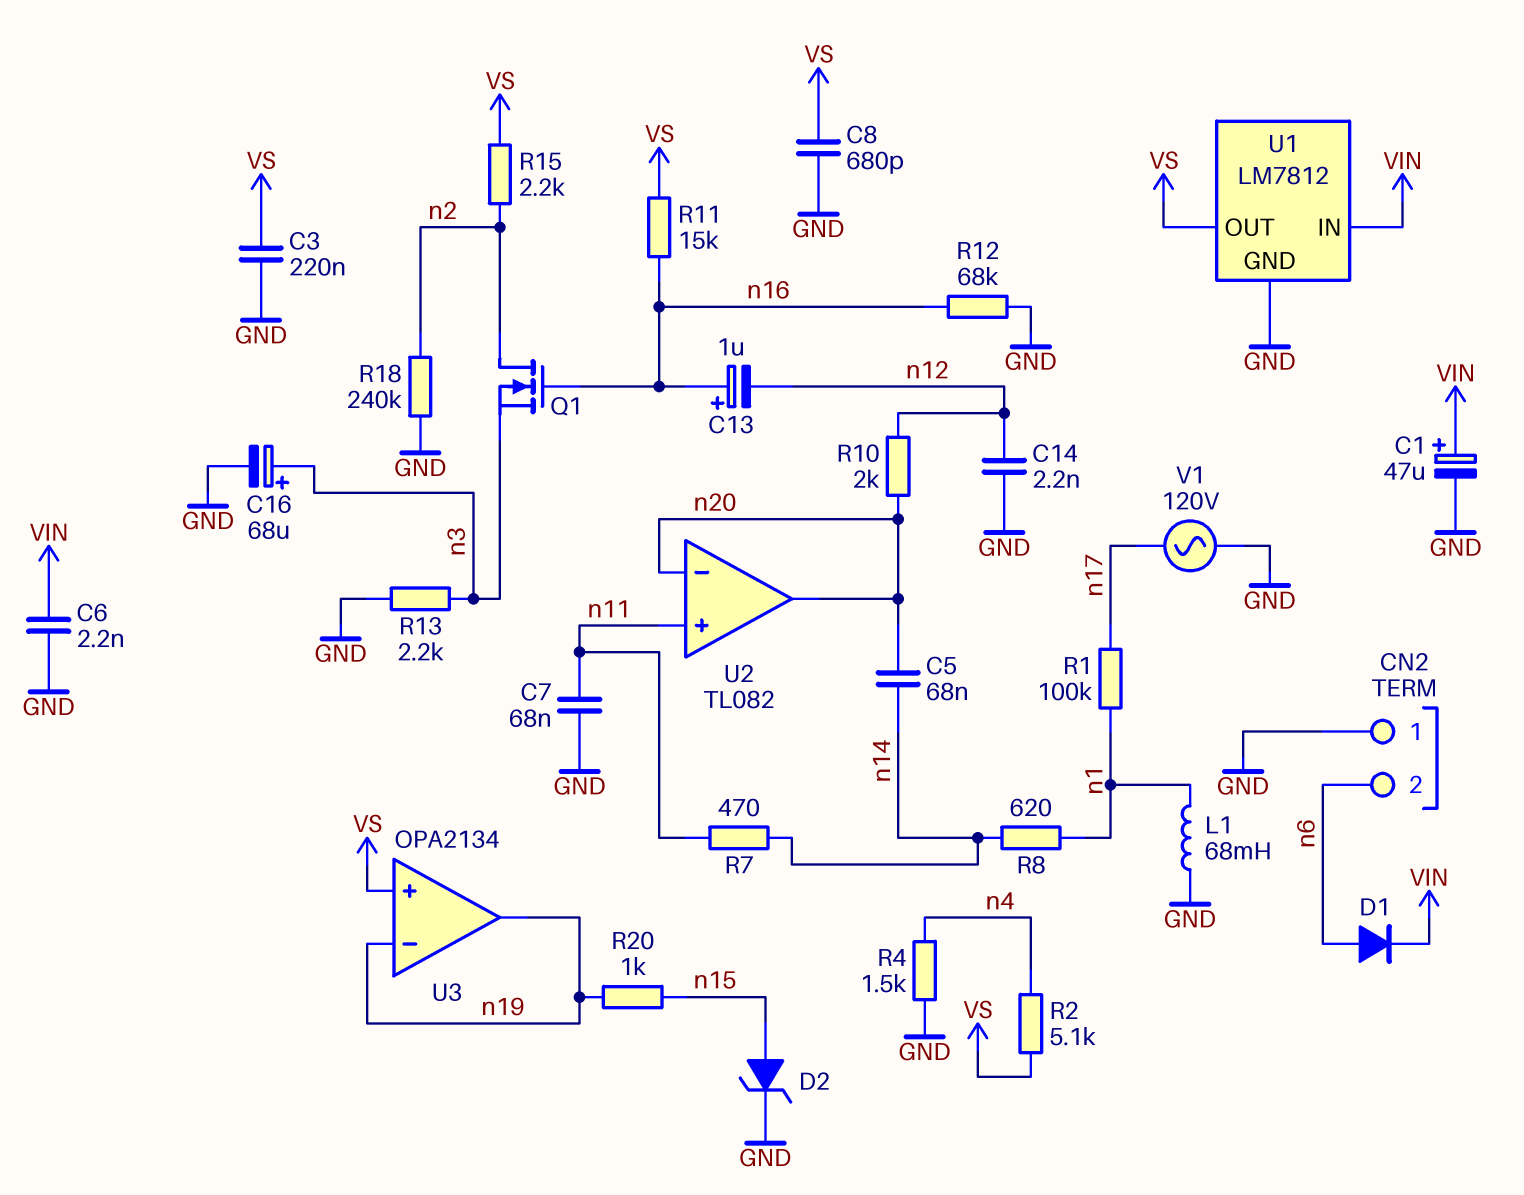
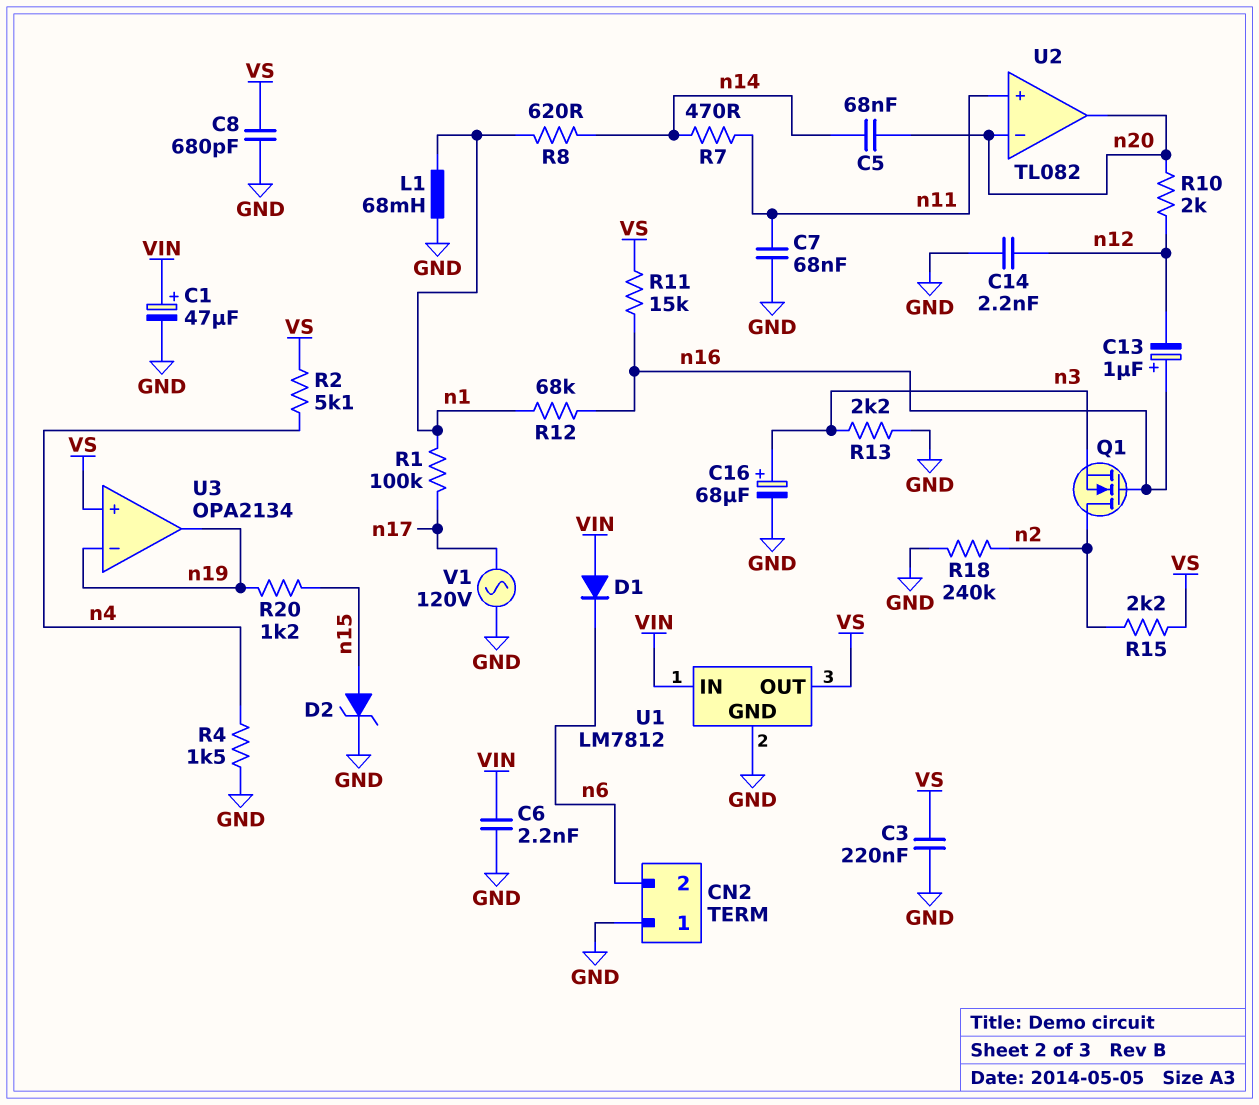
D1: diode (A n6, K VIN) -> diode (A VIN, K n6)
R12: 68k (GND, n16) -> 68k (n1, n16)
R20: 1k (n15, n19) -> 1.2k (n15, n19)

